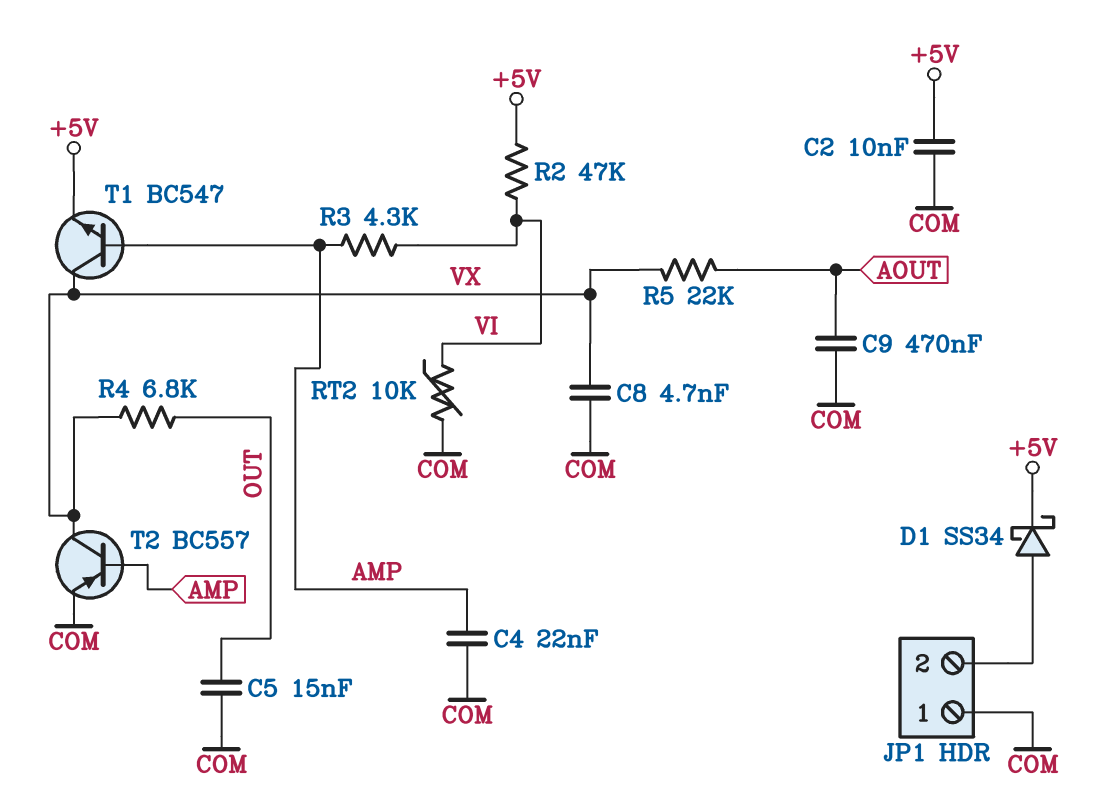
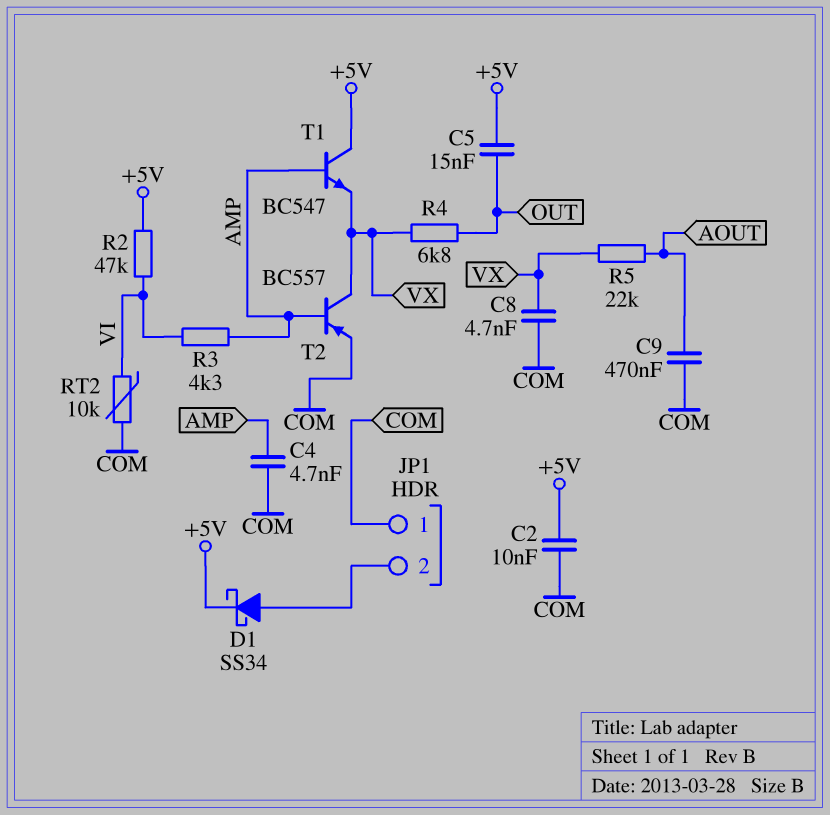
C4: 22nF (AMP, COM) -> 4.7nF (AMP, COM)
C5: 15nF (COM, OUT) -> 15nF (+5V, OUT)
T1: NPN BC547 (B AMP, C VX, E +5V) -> NPN BC547 (B AMP, C +5V, E VX)

